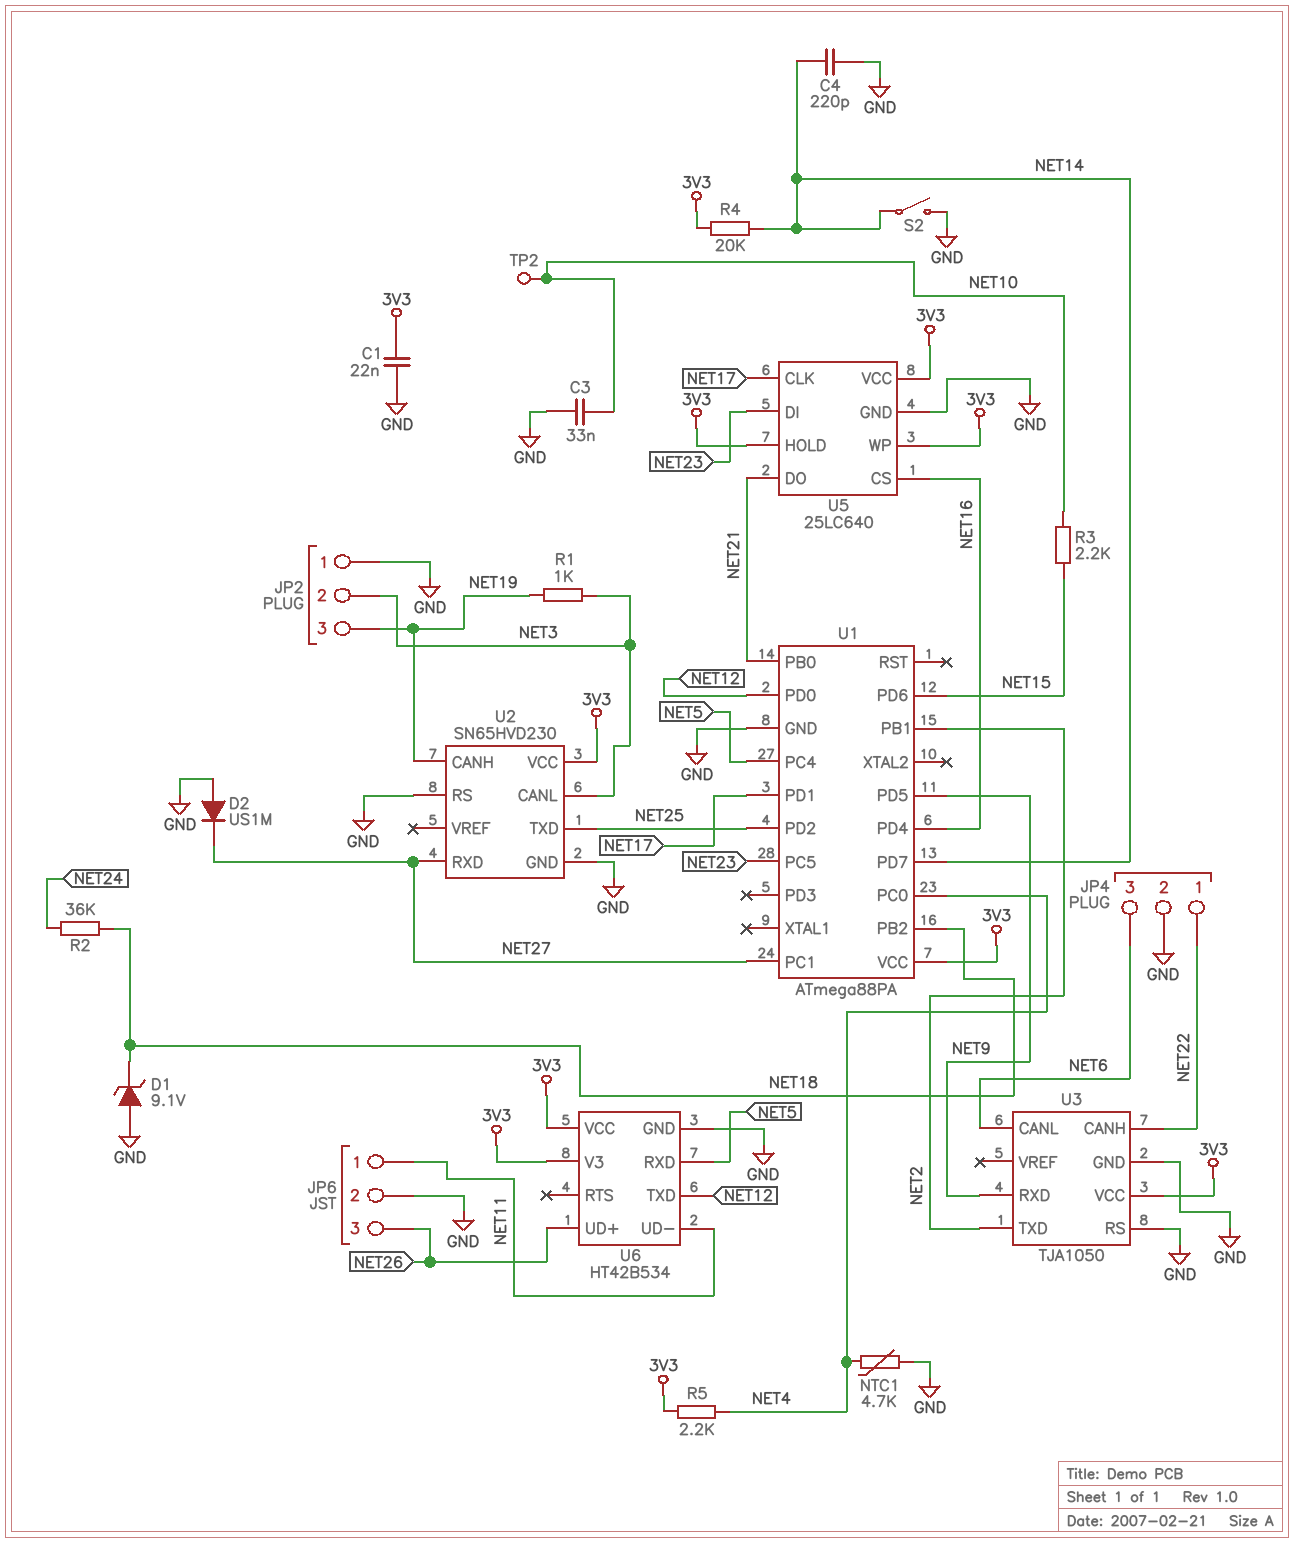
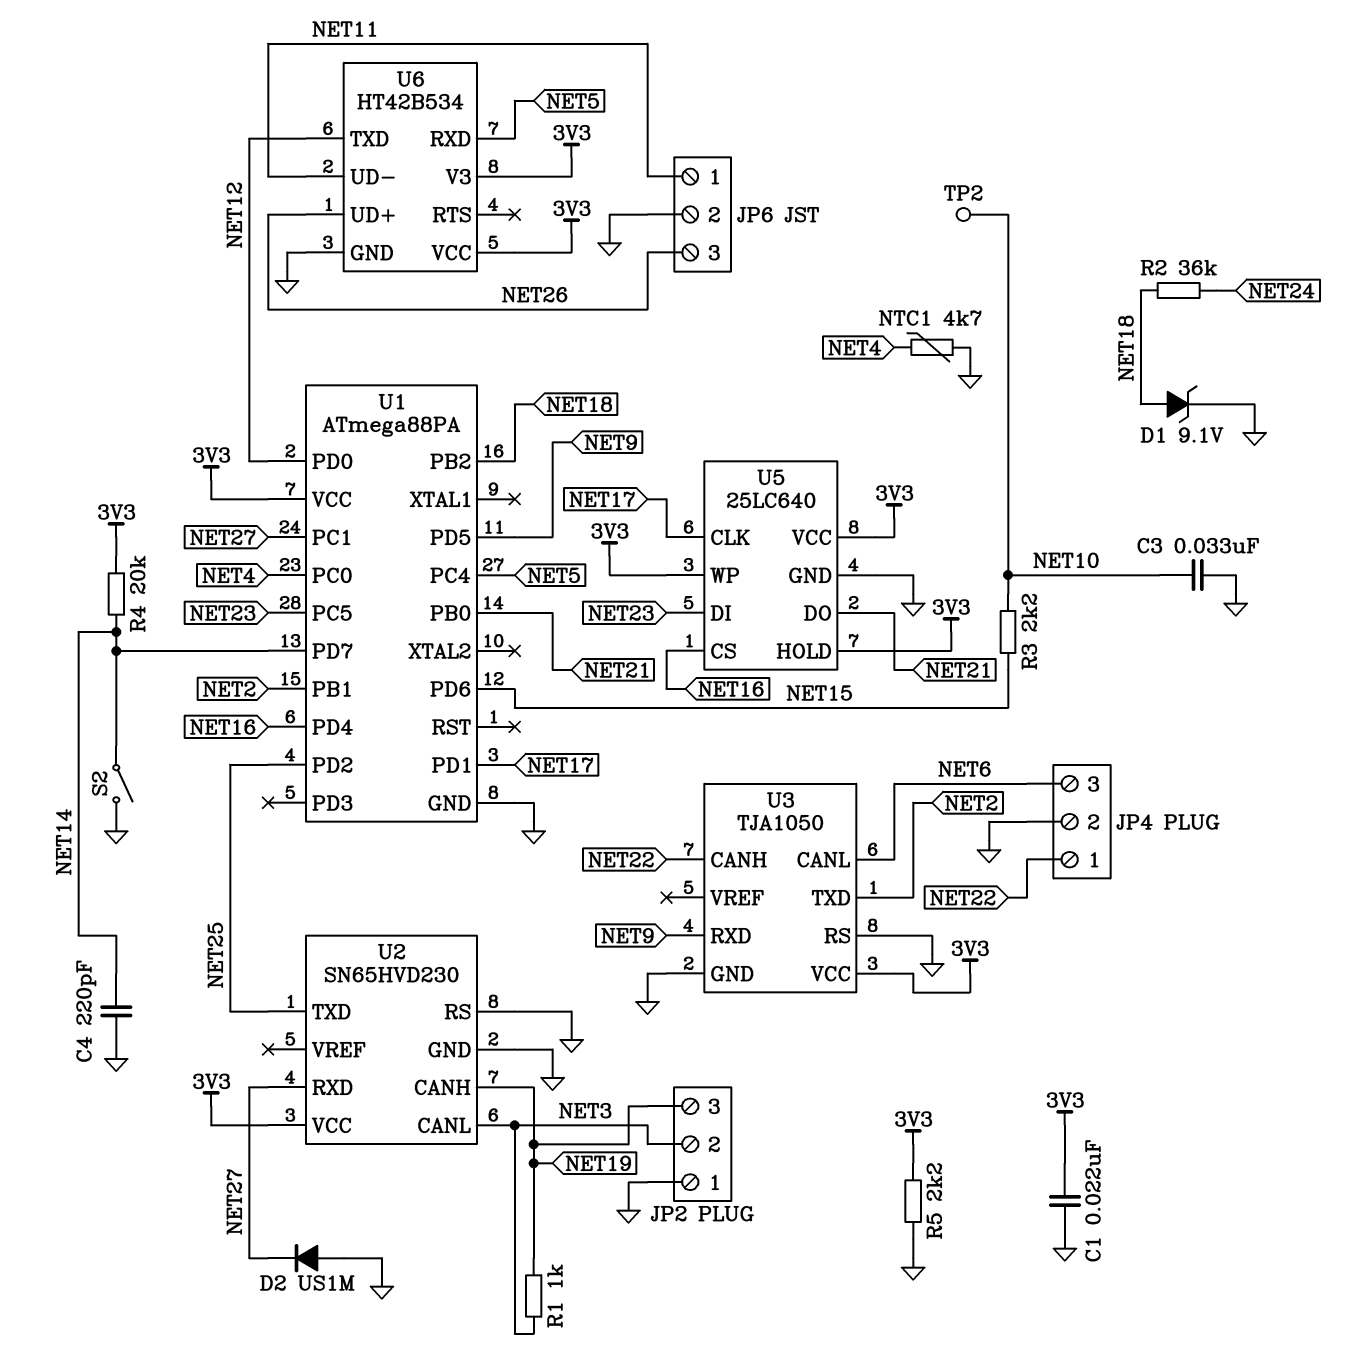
D1: zener 9.1V (A GND, K NET18) -> zener 9.1V (A NET18, K GND)
R5: 2.2k (3V3, NET4) -> 2.2k (3V3, GND)

